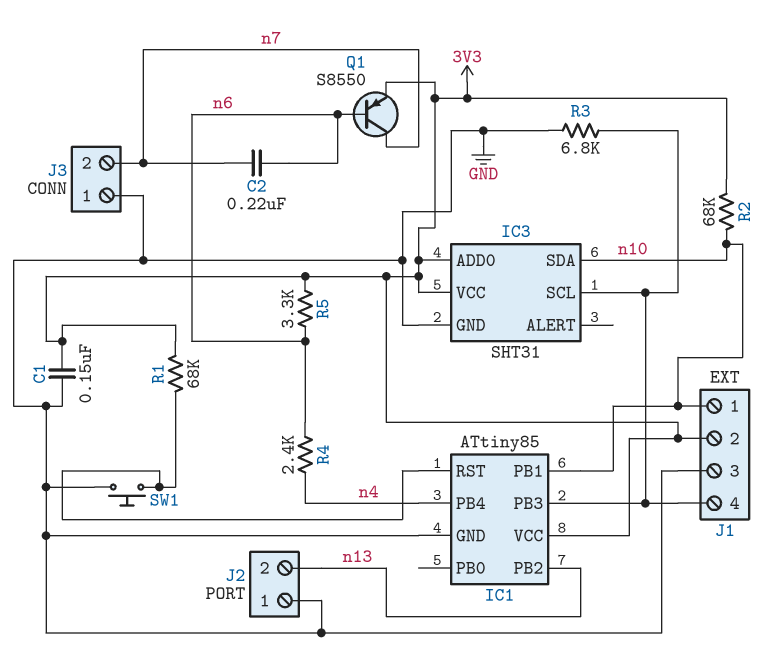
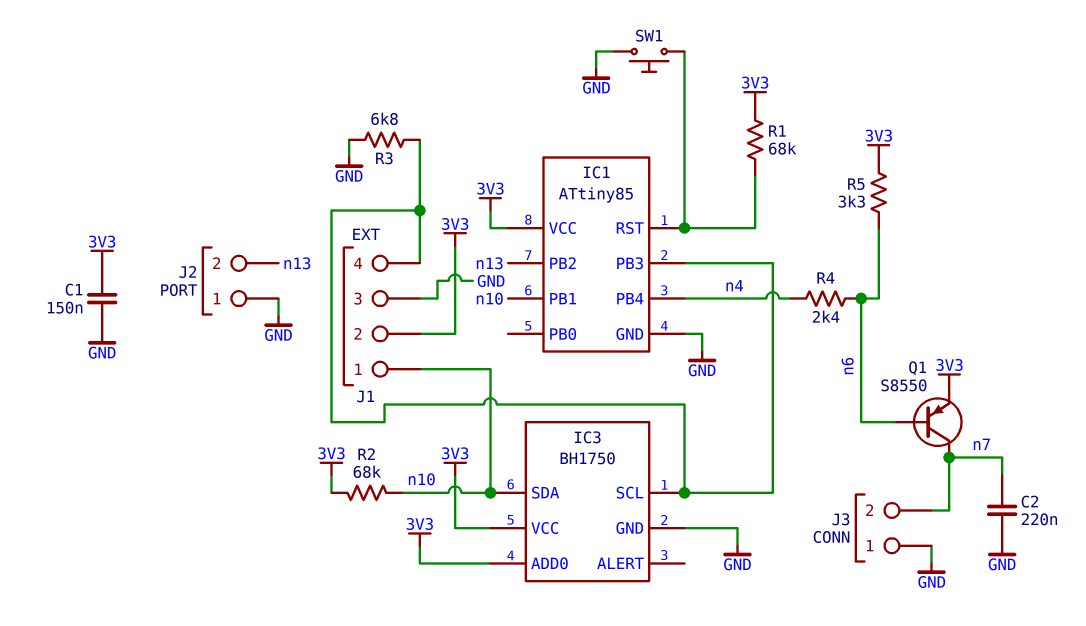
C2: 220nF (n6, n7) -> 220nF (GND, n7)
IC3: SHT31 -> BH1750

